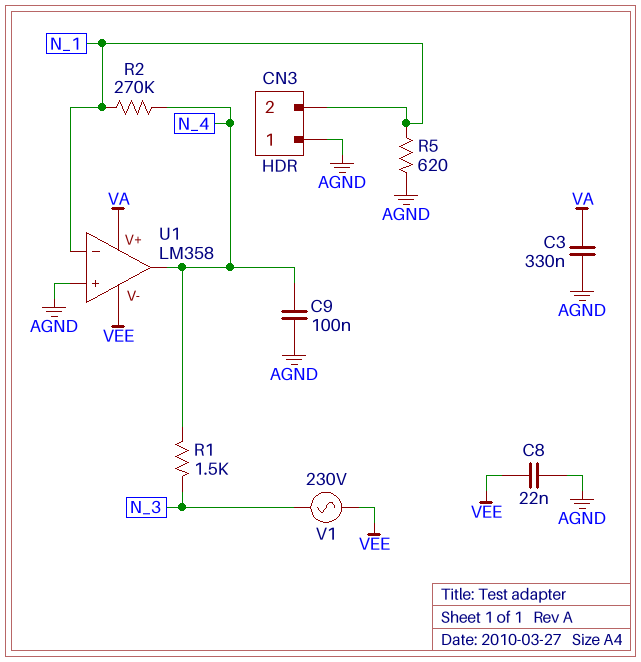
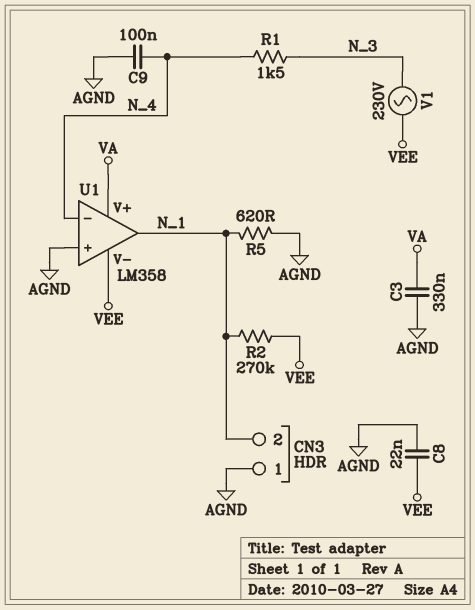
R2: 270k (N_1, N_4) -> 270k (N_1, VEE)
U1 pin in-: N_1 -> N_4
U1 pin out: N_4 -> N_1

